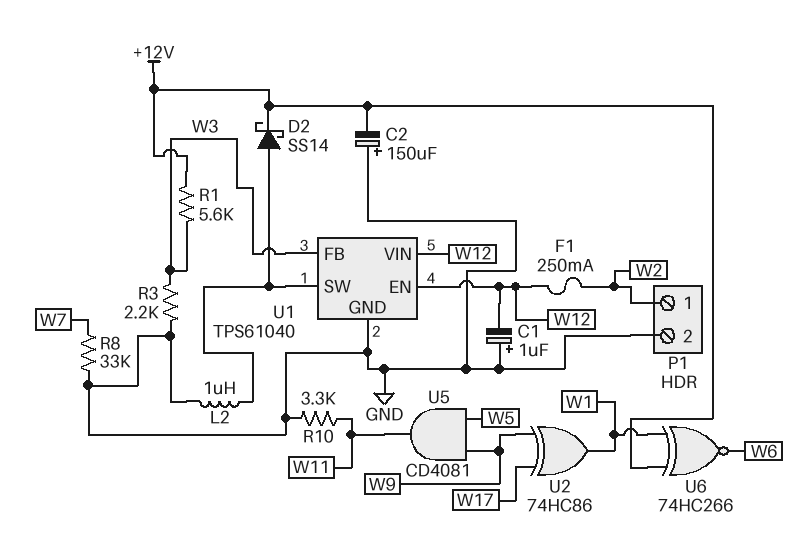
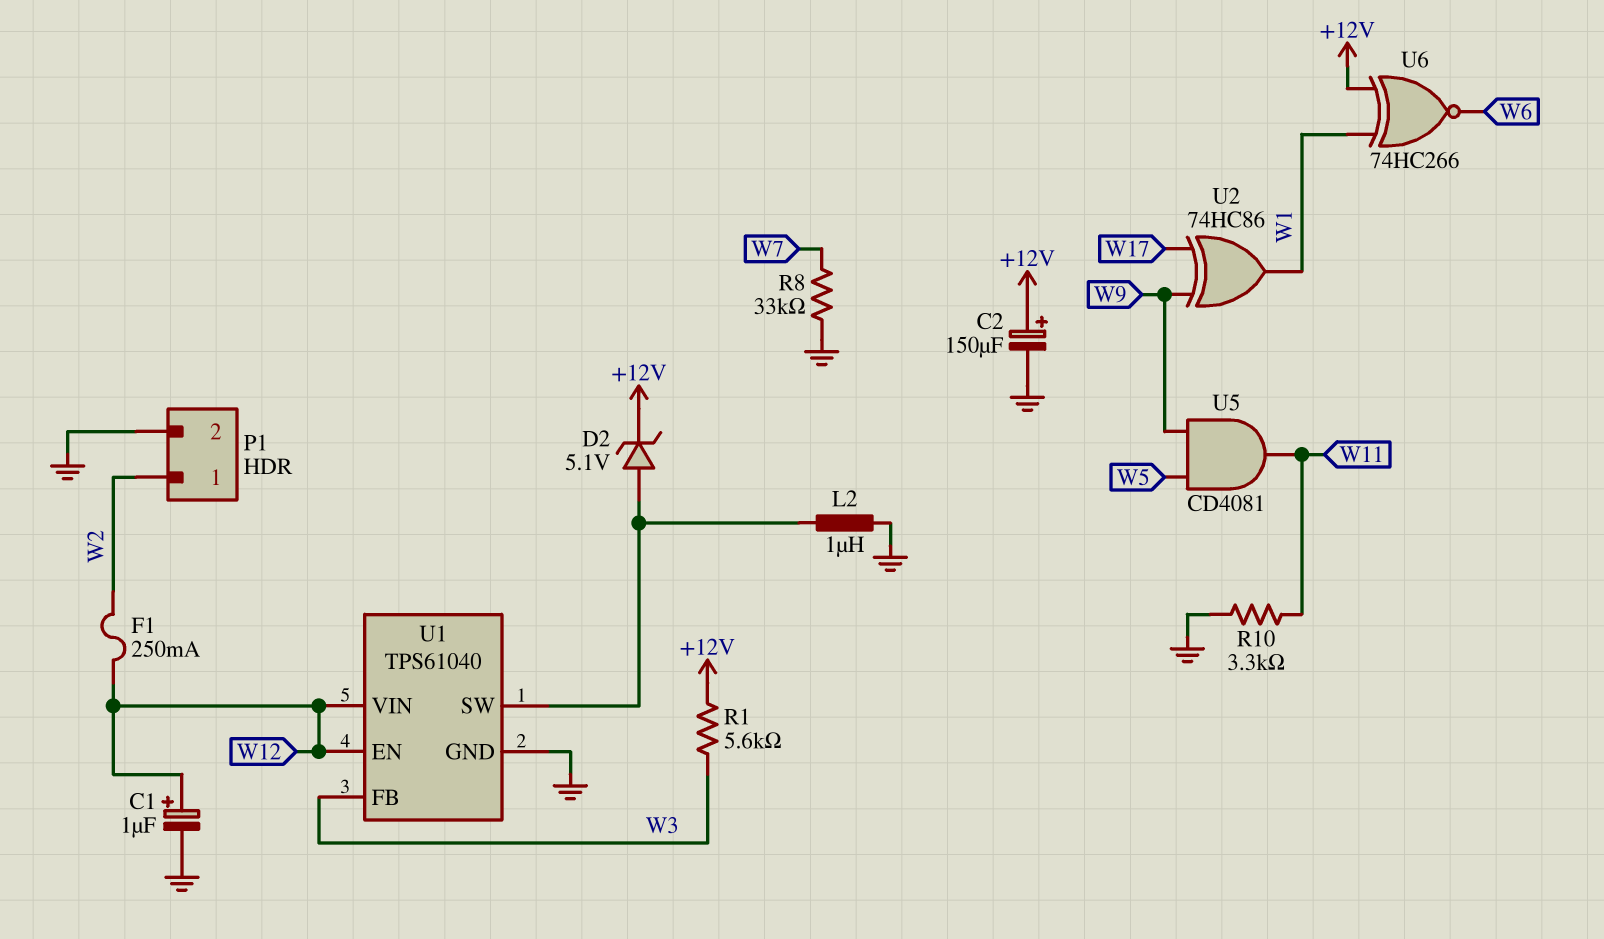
C1: 1uF (plus GND, minus W12) -> 1uF (plus W12, minus GND)
C2: 150uF (plus GND, minus +12V) -> 150uF (plus +12V, minus GND)
D2: schottky SS14 (A U1/SW, K +12V) -> zener 5.1V (A U1/SW, K +12V)
R3: 2.2k (GND, W3) -> none

